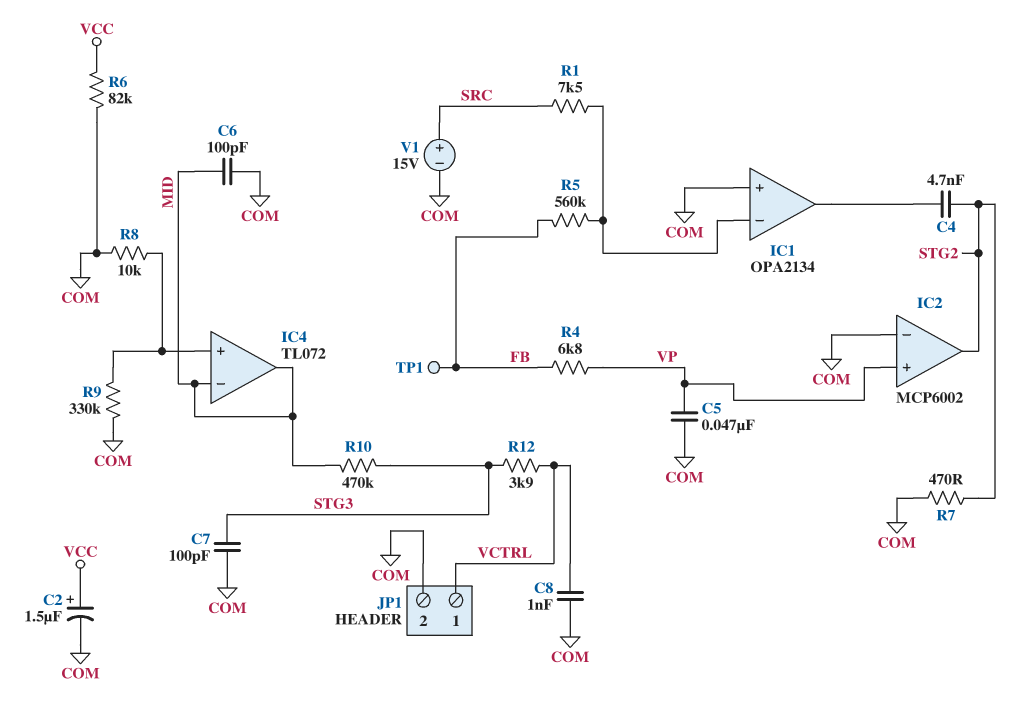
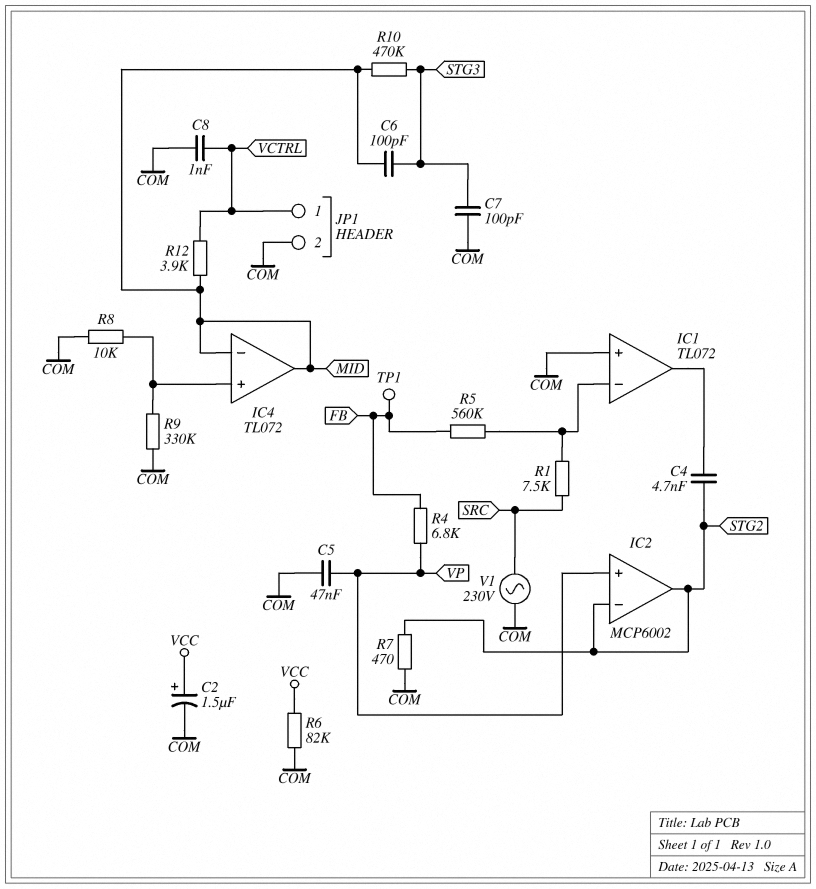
C6: 100pF (COM, MID) -> 100pF (MID, STG3)
IC1: OPA2134 -> TL072
IC2 pin in-: COM -> STG2
R12: 3.9k (STG3, VCTRL) -> 3.9k (MID, VCTRL)
V1: 15V (plus SRC, minus COM) -> AC 230V (COM, SRC)

